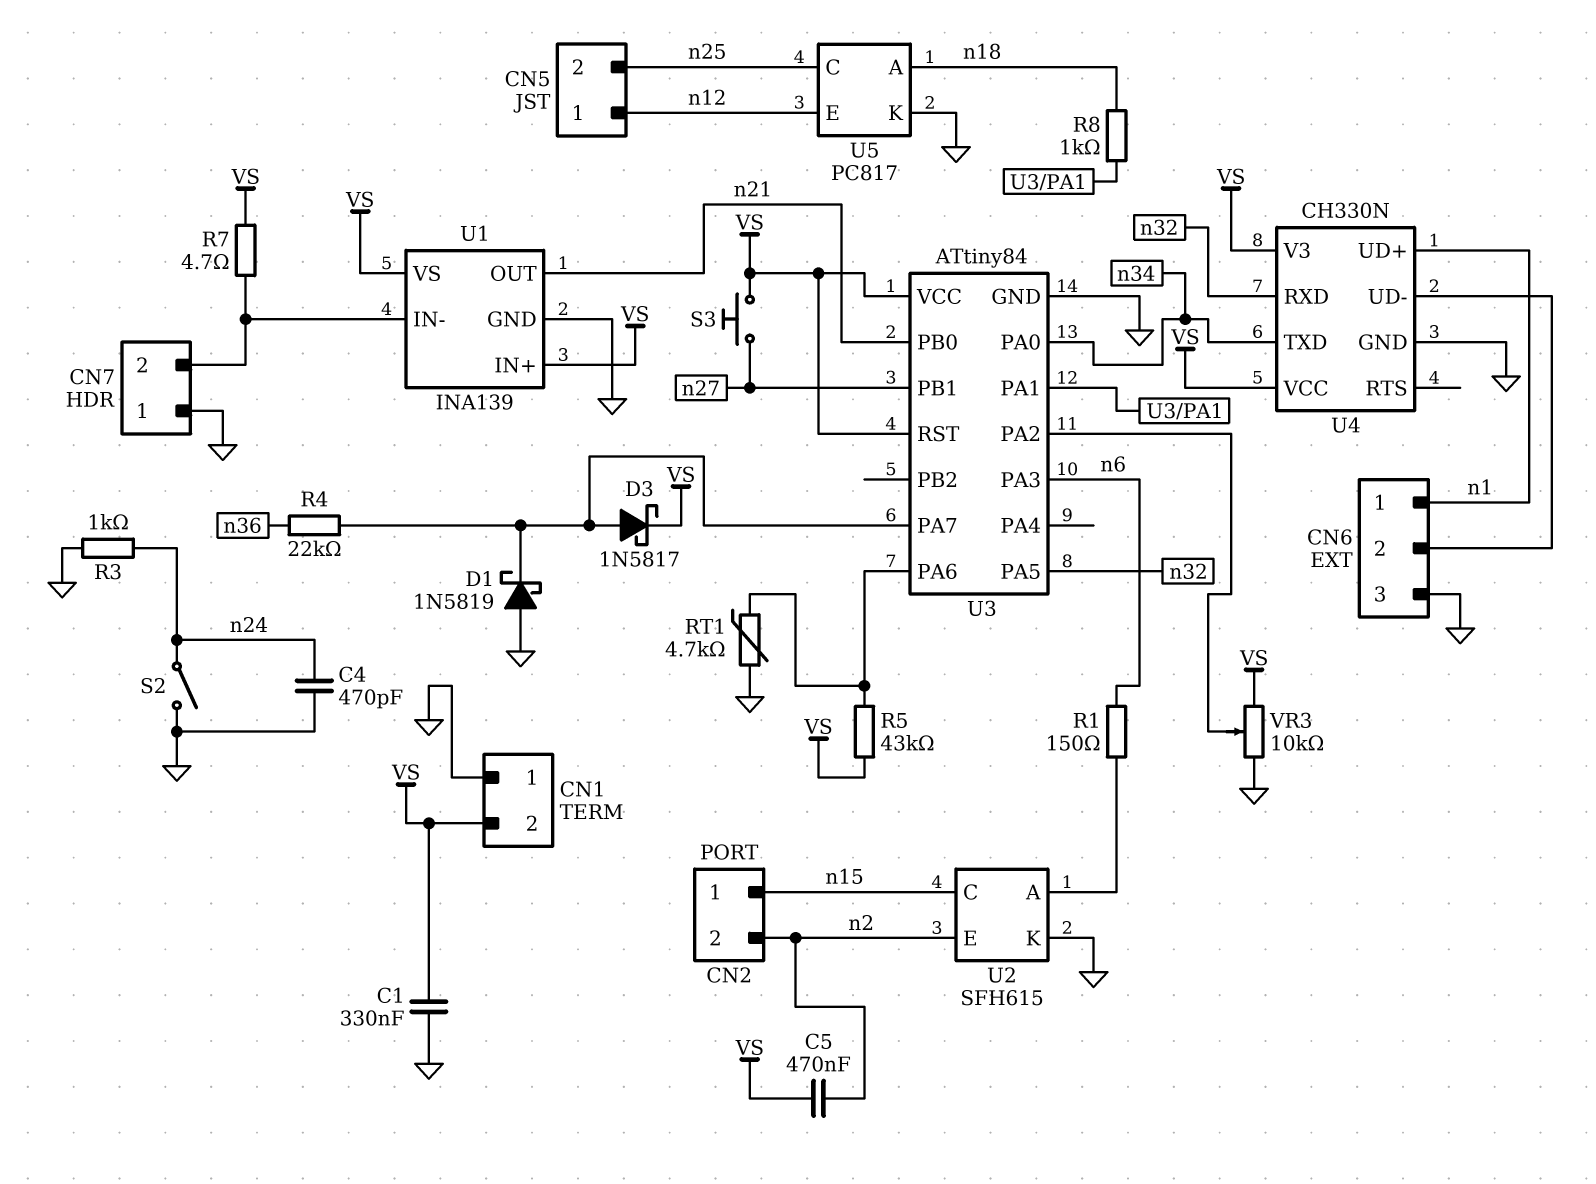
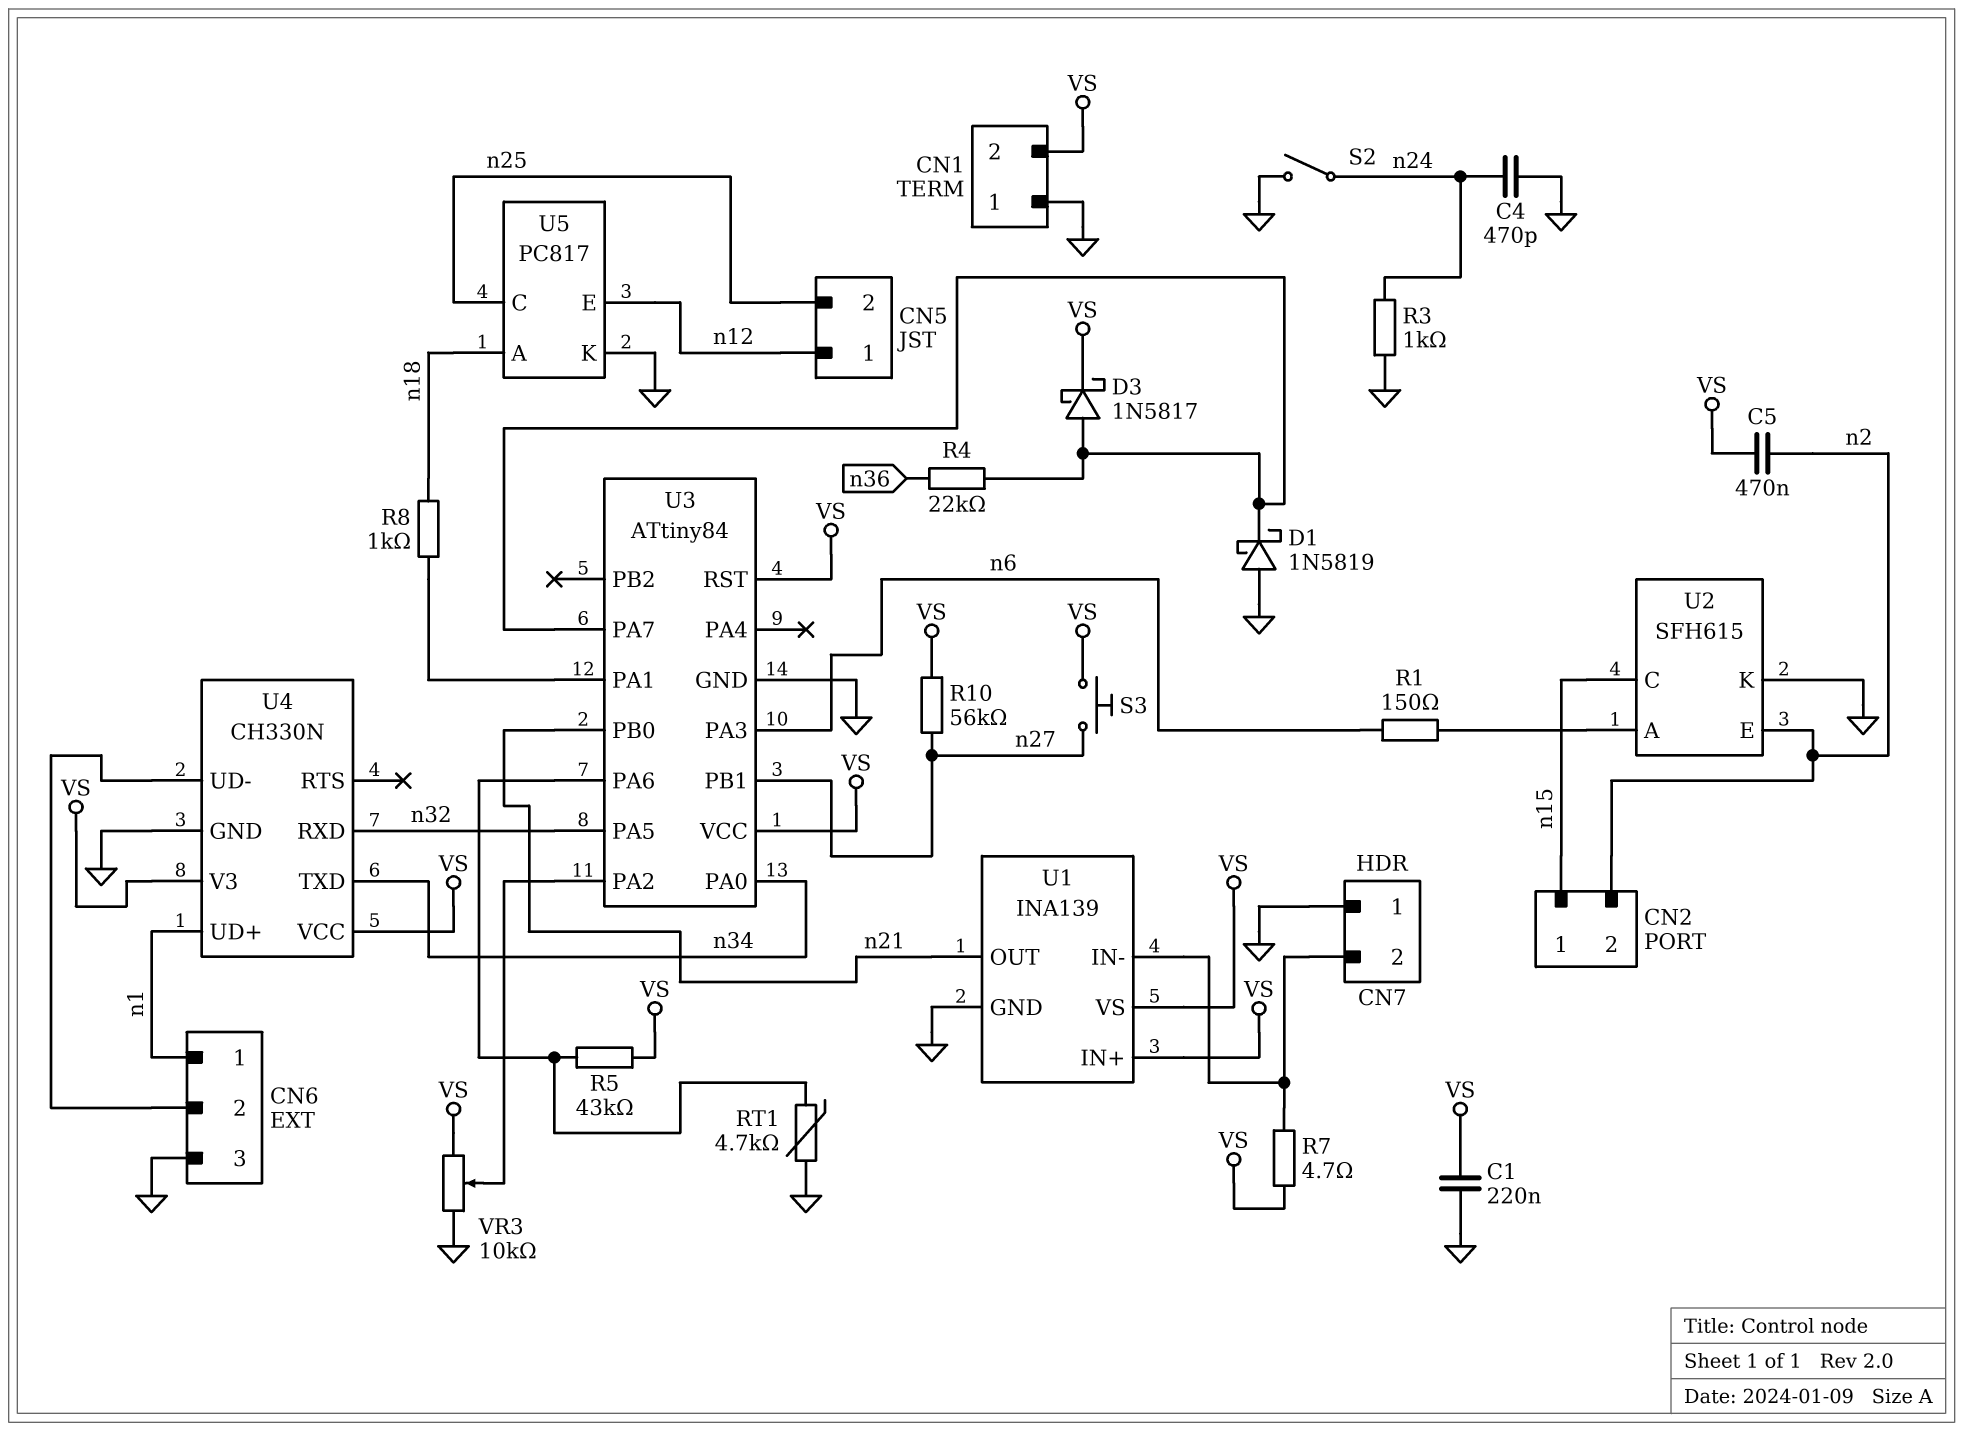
C1: 330nF (GND, VS) -> 220nF (GND, VS)
R10: none -> 56k (VS, n27)

